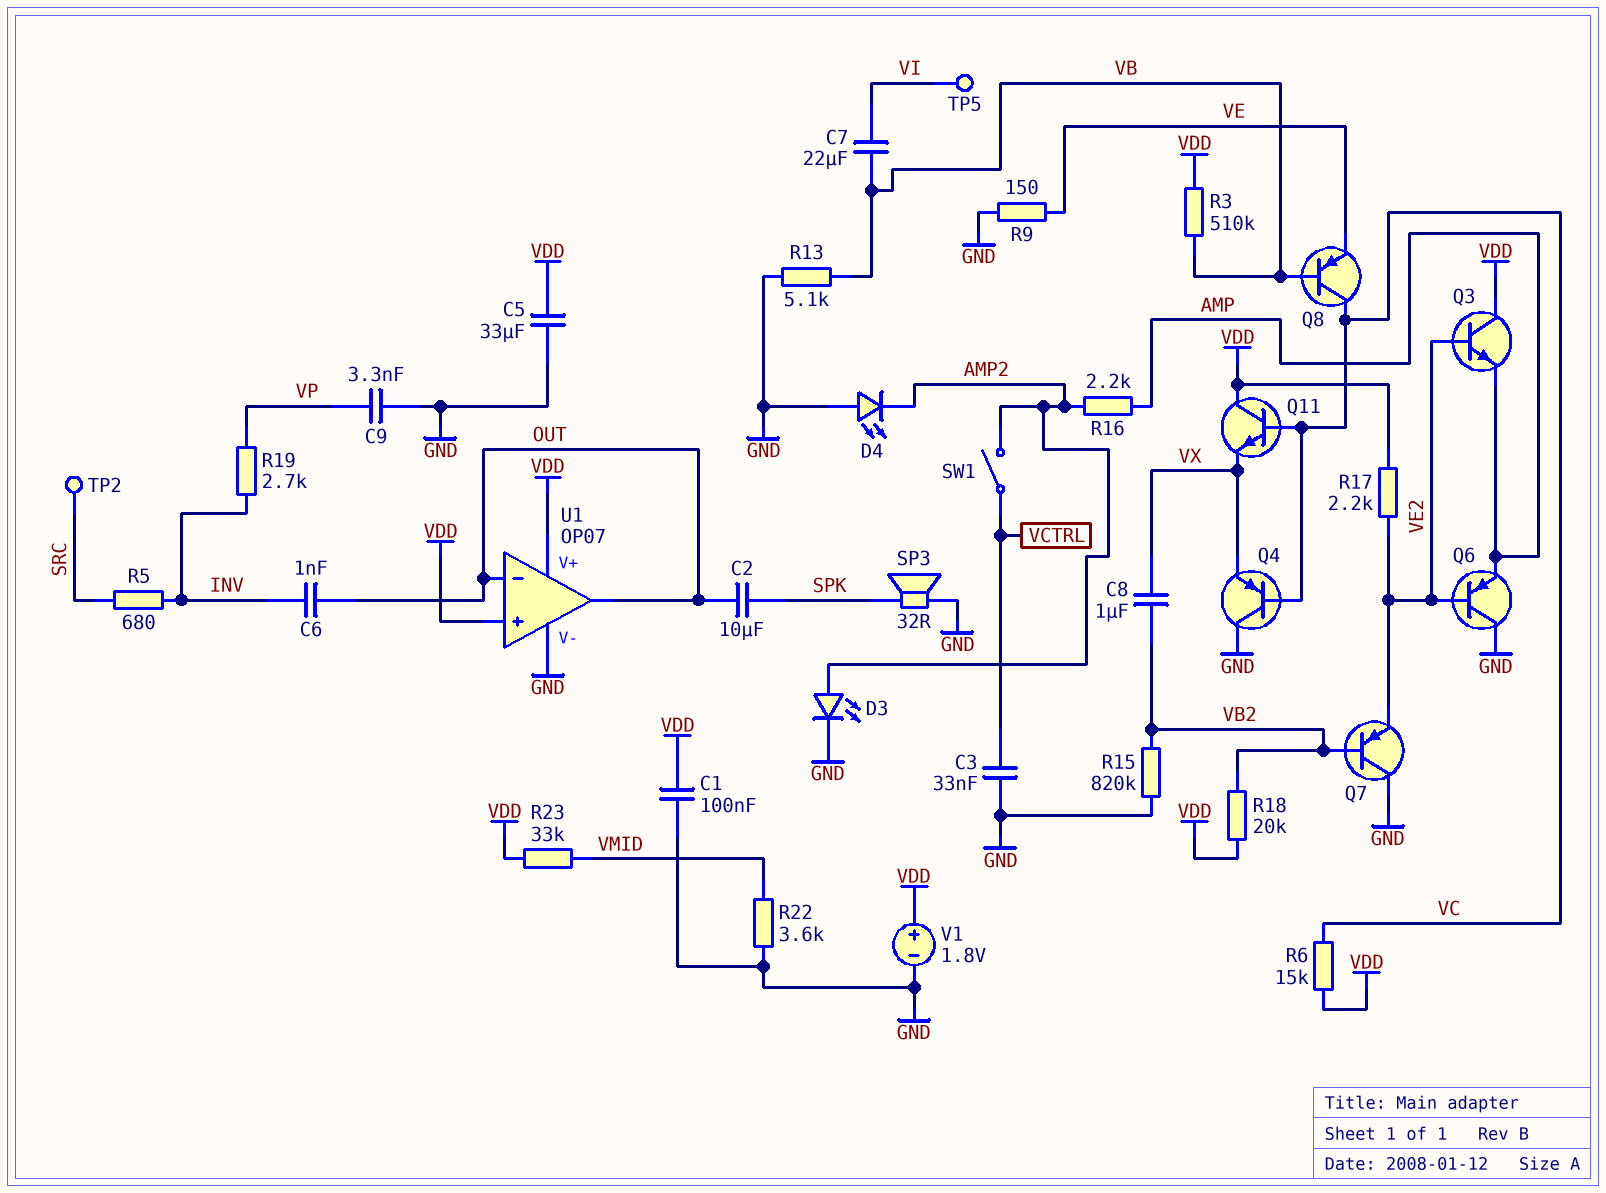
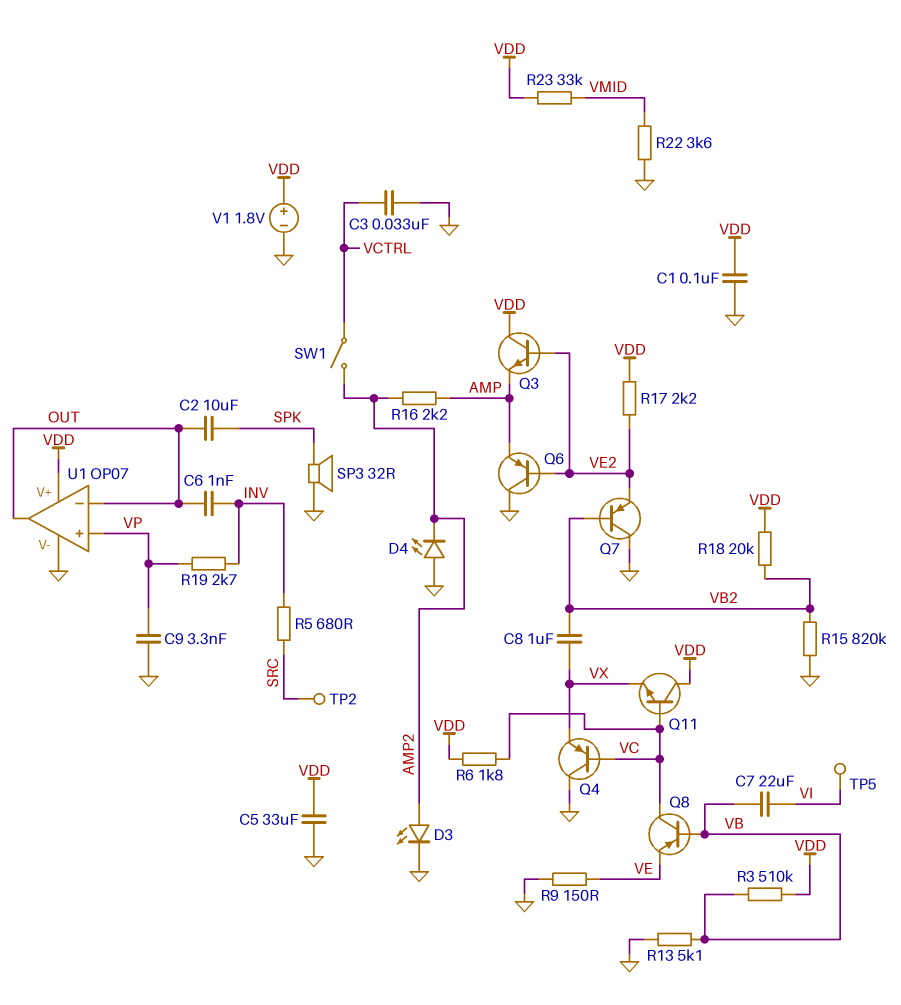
R6: 15k (VC, VDD) -> 1.8k (VC, VDD)
U1 pin in+: VDD -> VP

